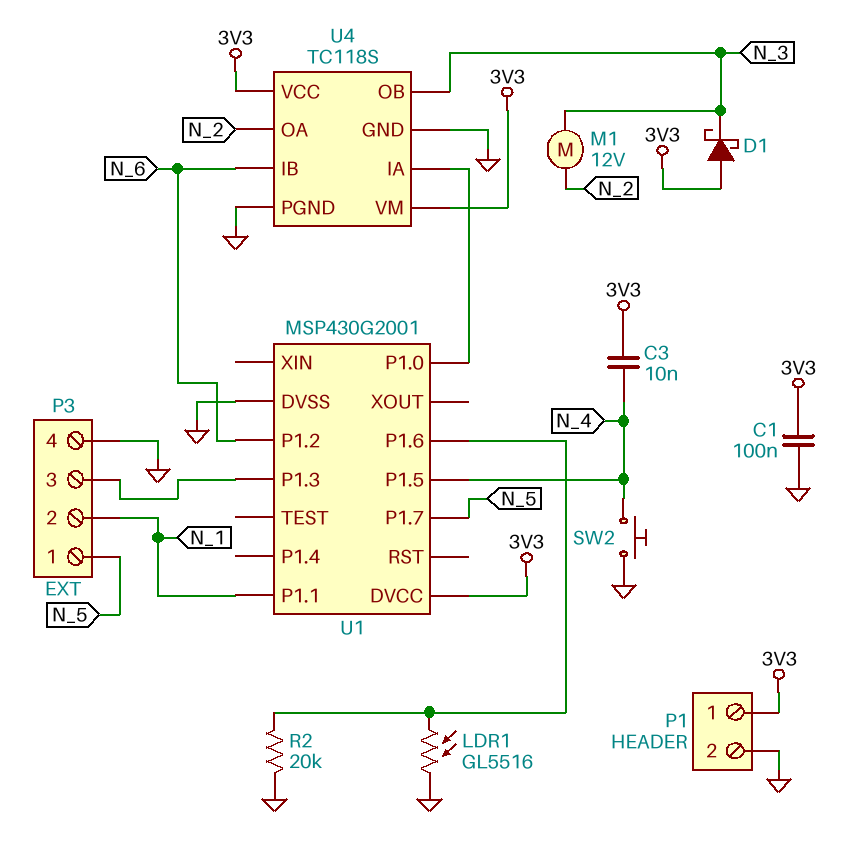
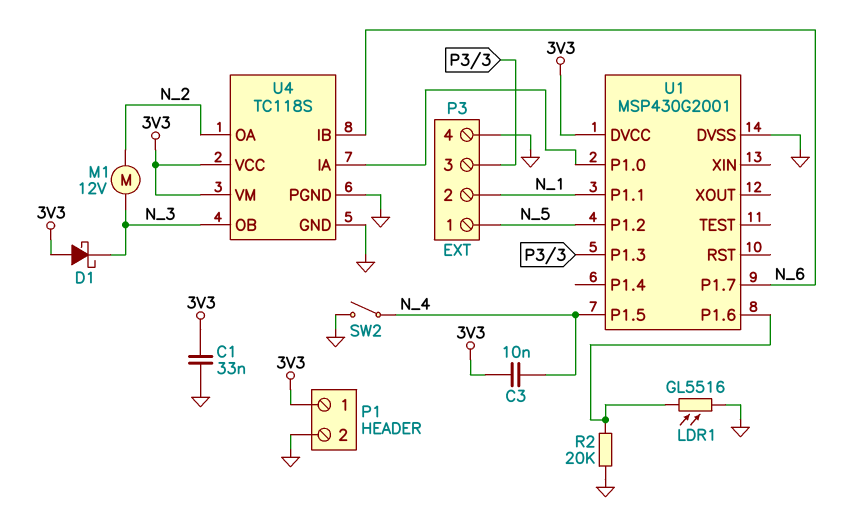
C1: 100nF (3V3, GND) -> 33nF (3V3, GND)
SW2: button (GND, N_4) -> switch (GND, N_4)
U1 pin P1.2: N_6 -> N_5
U1 pin P1.7: N_5 -> N_6

